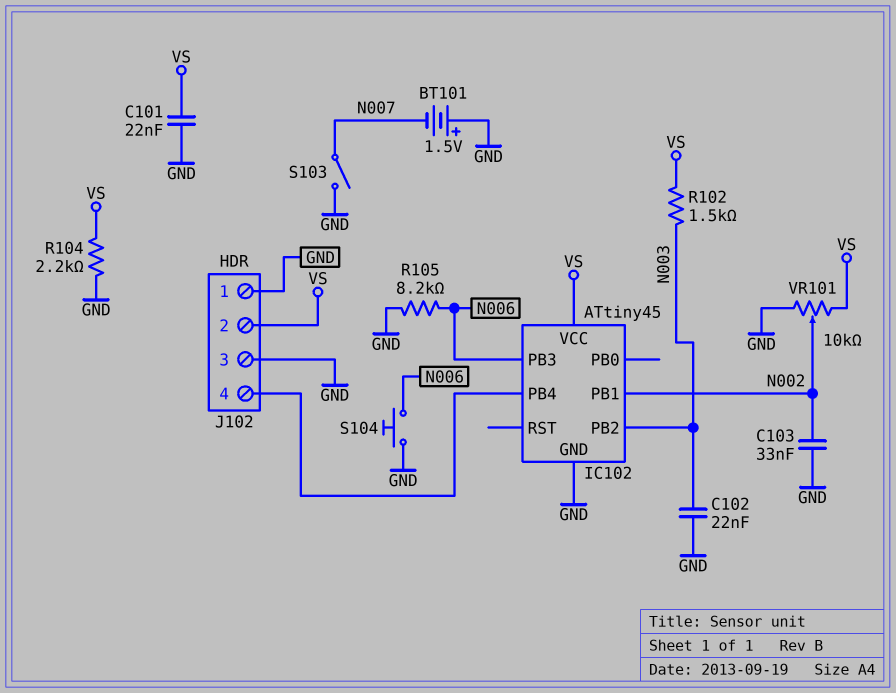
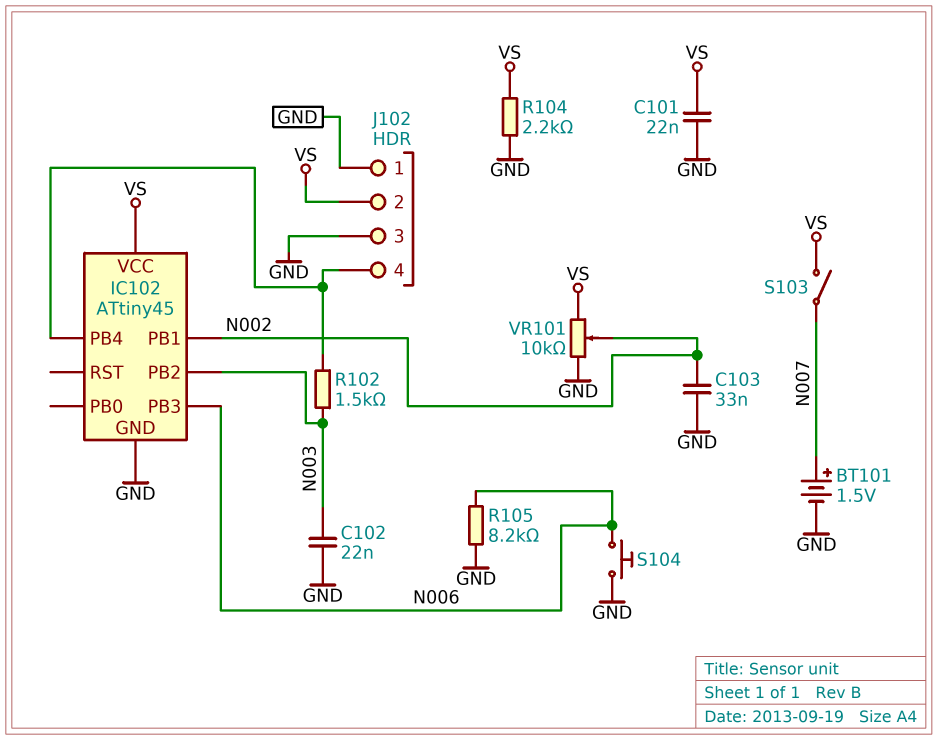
BT101: 1.5V (plus GND, minus N007) -> 1.5V (plus N007, minus GND)
R102: 1.5k (N003, VS) -> 1.5k (IC102/PB4, N003)
S103: switch (GND, N007) -> switch (N007, VS)

